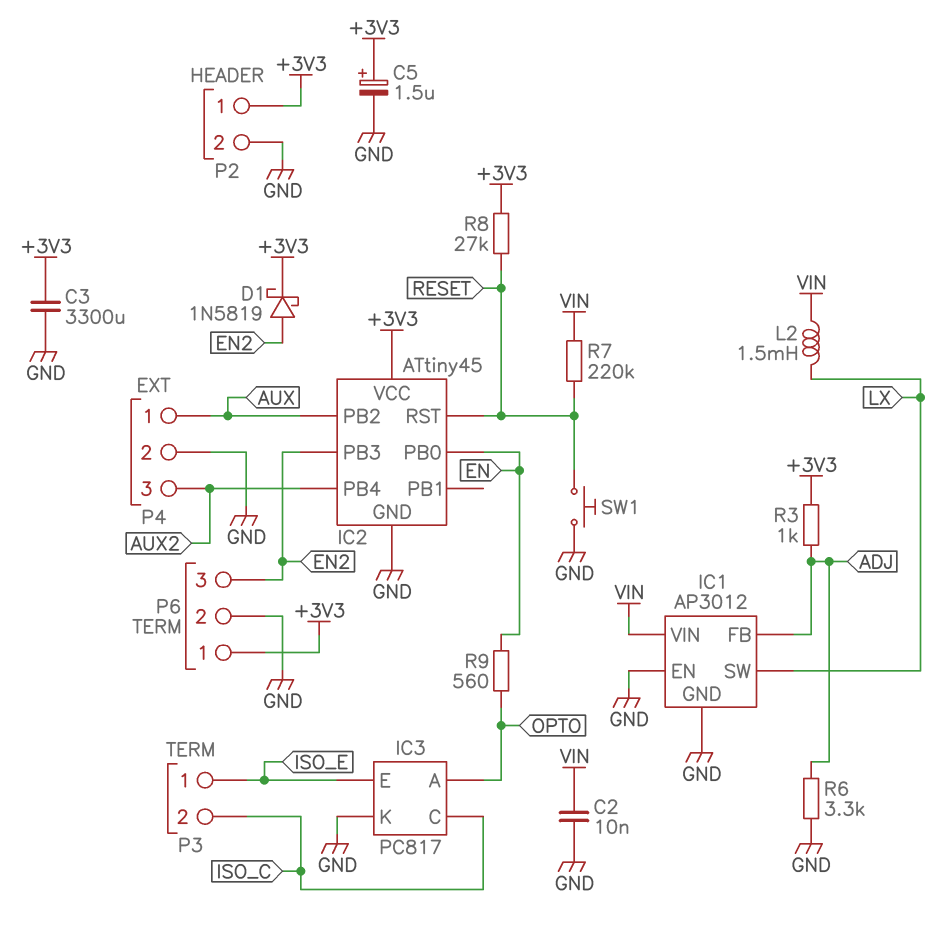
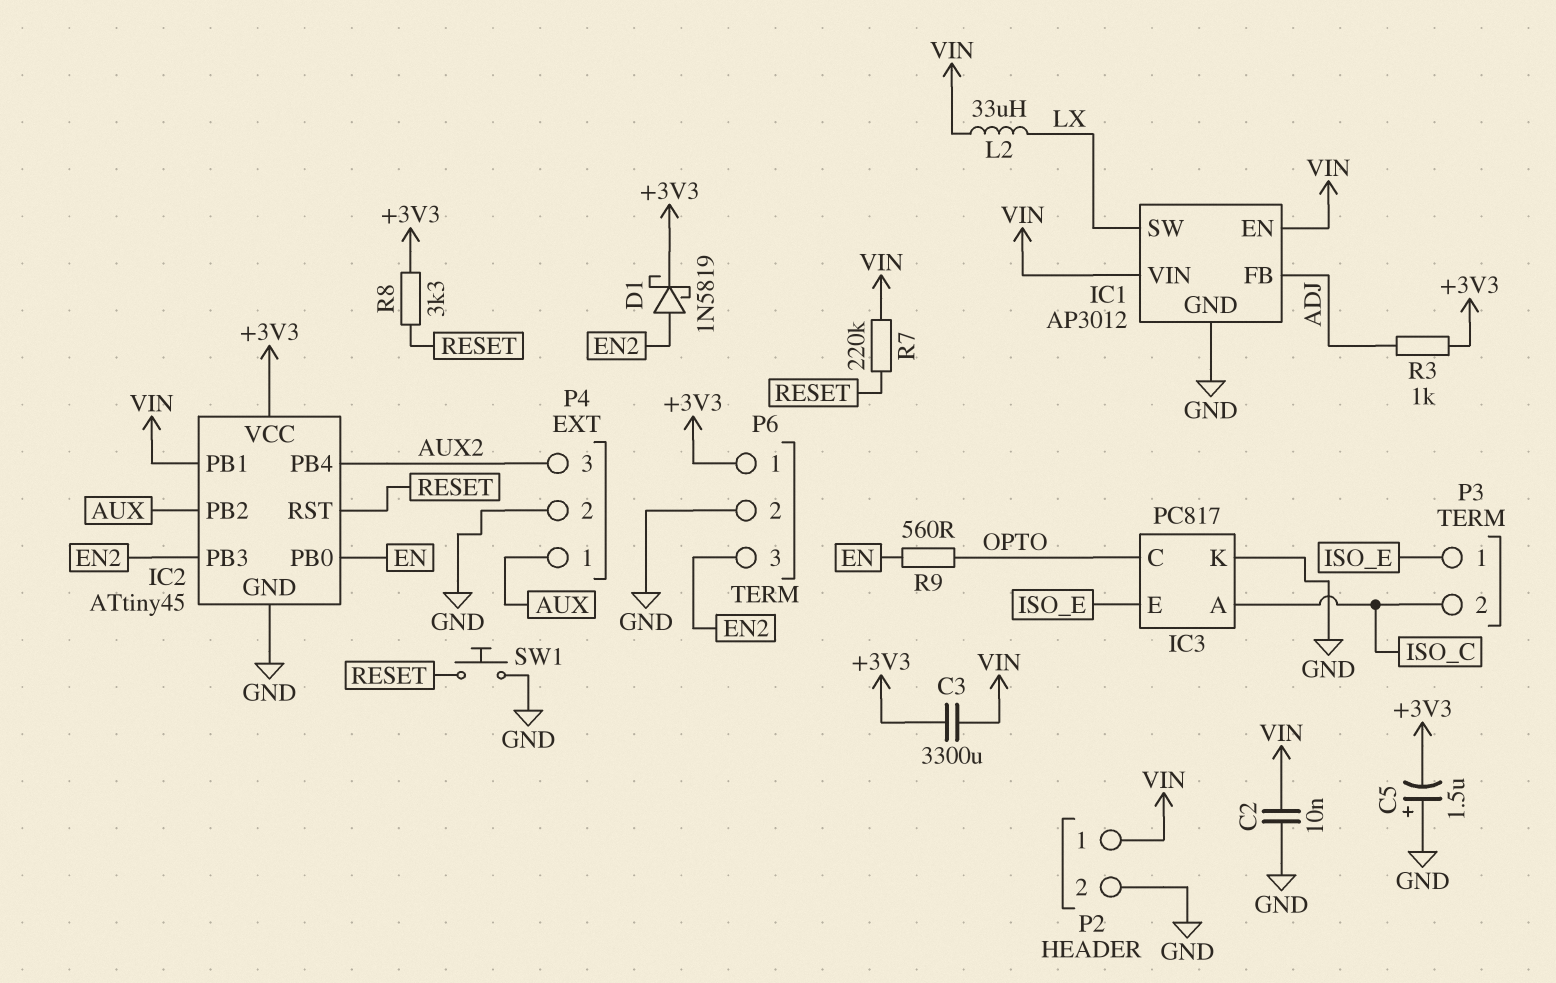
C3: 3300uF (+3V3, GND) -> 3300uF (+3V3, VIN)
C5: 1.5uF (plus +3V3, minus GND) -> 1.5uF (plus GND, minus +3V3)
IC1 pin EN: GND -> VIN
IC2 pin PB1: none -> VIN
IC3 pin A: OPTO -> ISO_C
IC3 pin C: ISO_C -> OPTO
L2: 1.5mH (LX, VIN) -> 33uH (LX, VIN)
P2 pin 1: +3V3 -> VIN
R6: 3.3k (ADJ, GND) -> none
R8: 27k (+3V3, RESET) -> 3.3k (+3V3, RESET)

